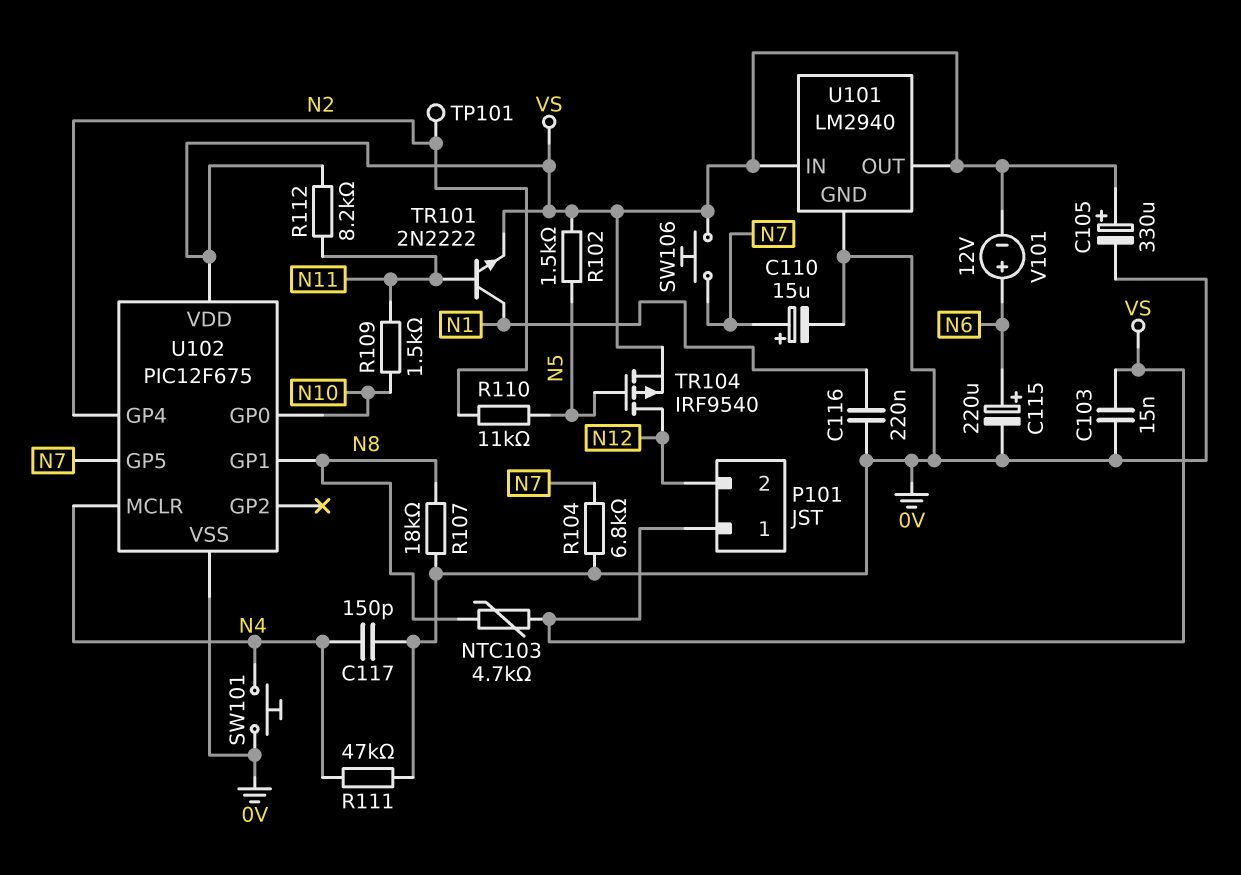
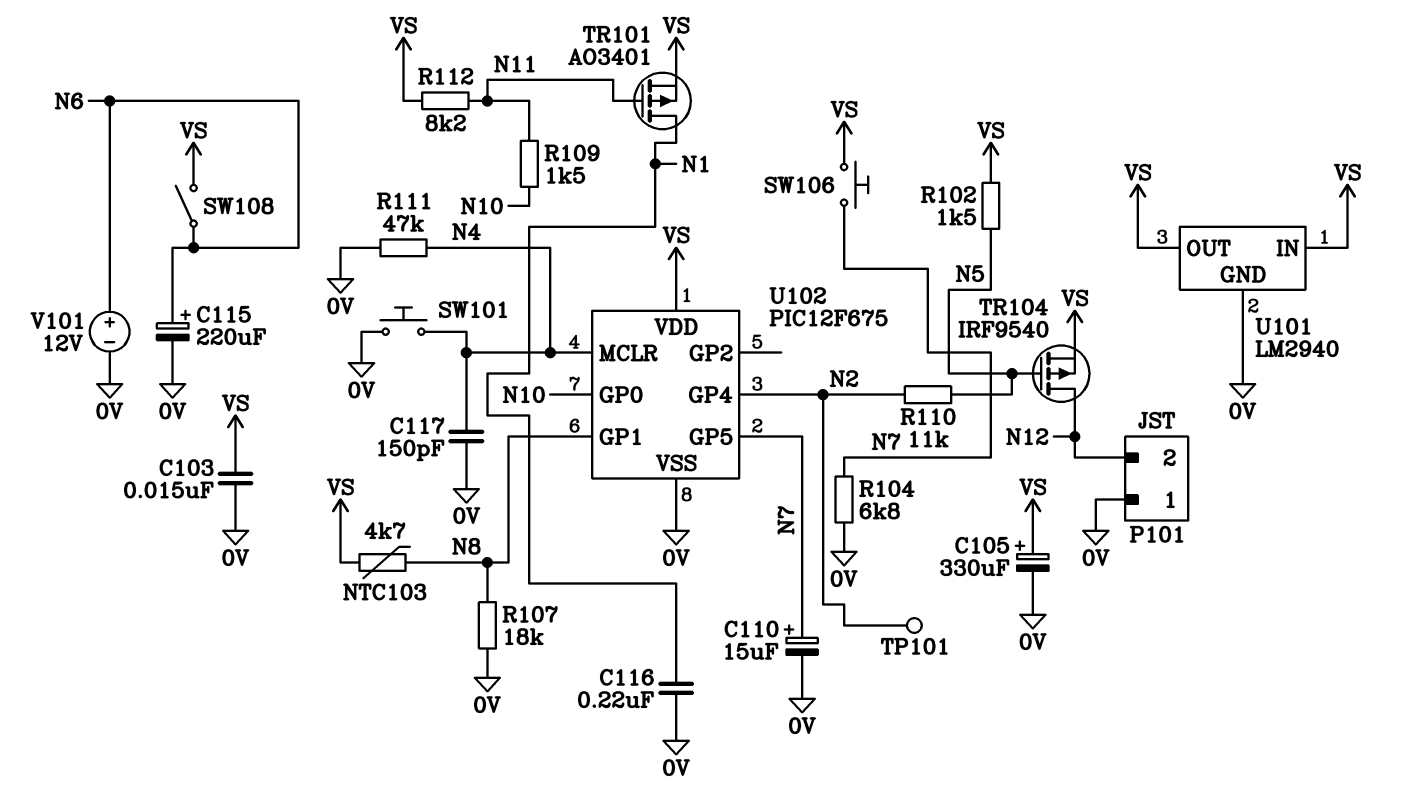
P101 pin 1: VS -> 0V
SW108: none -> switch (N6, VS)
TR101: NPN 2N2222 (B N11, C N1, E VS) -> PMOS AO3401 (G N11, D N1, S VS)
V101: 12V (plus N6, minus VS) -> 12V (plus N6, minus 0V)

